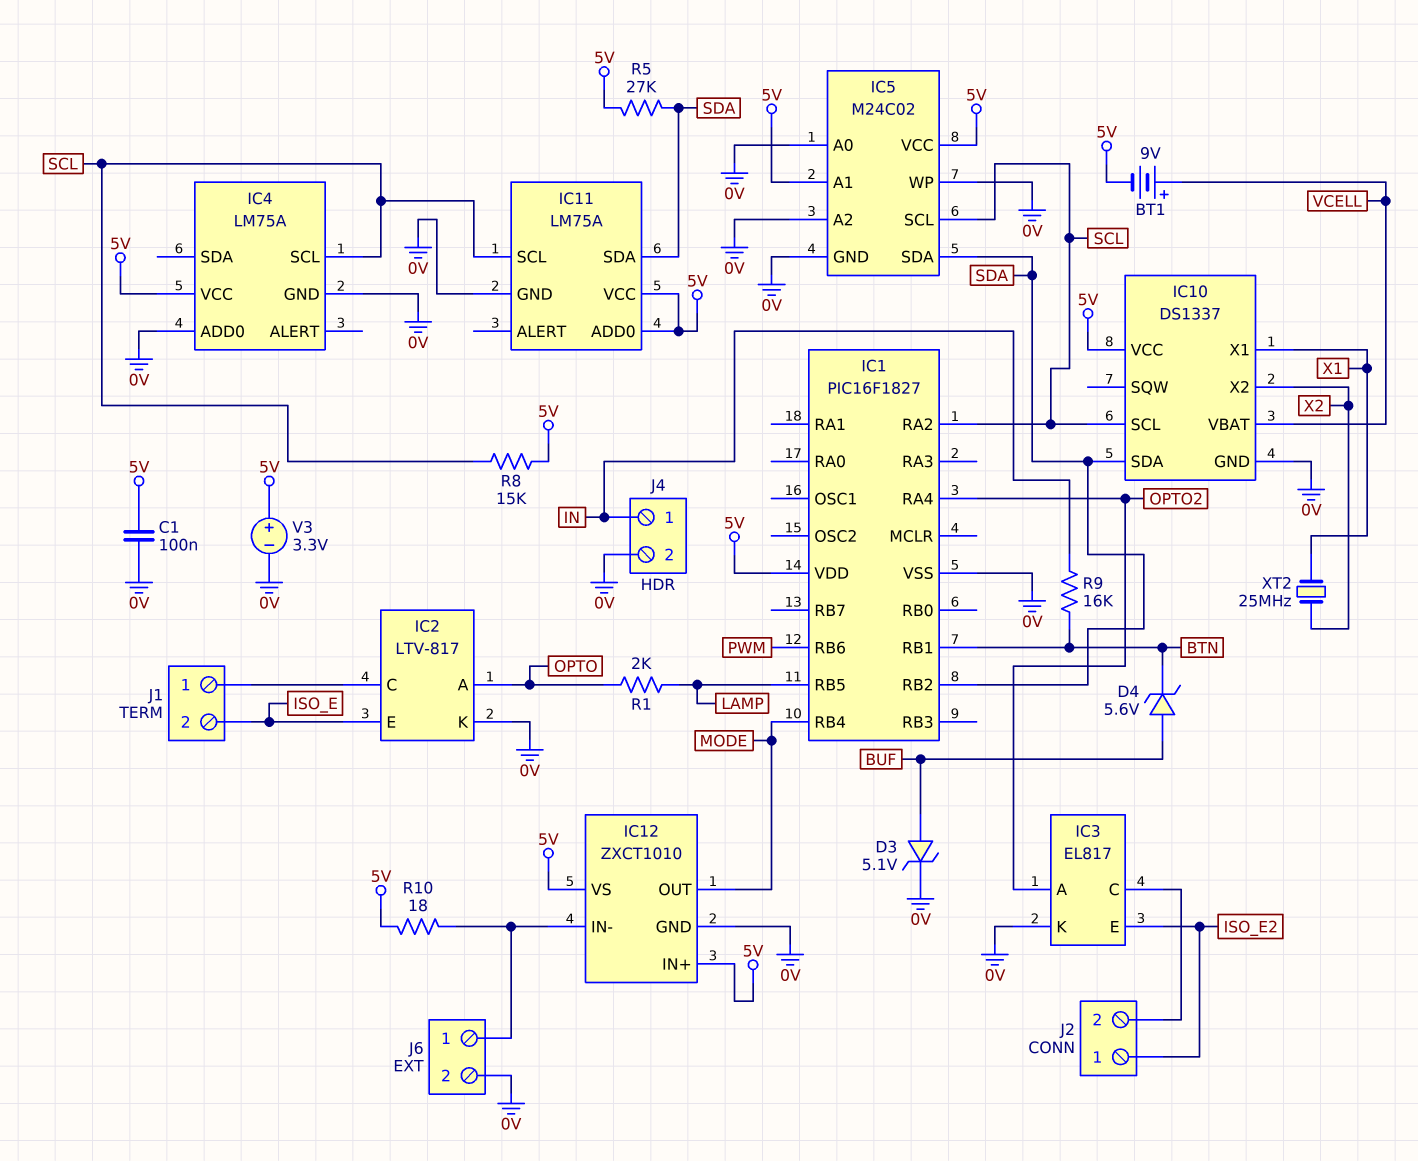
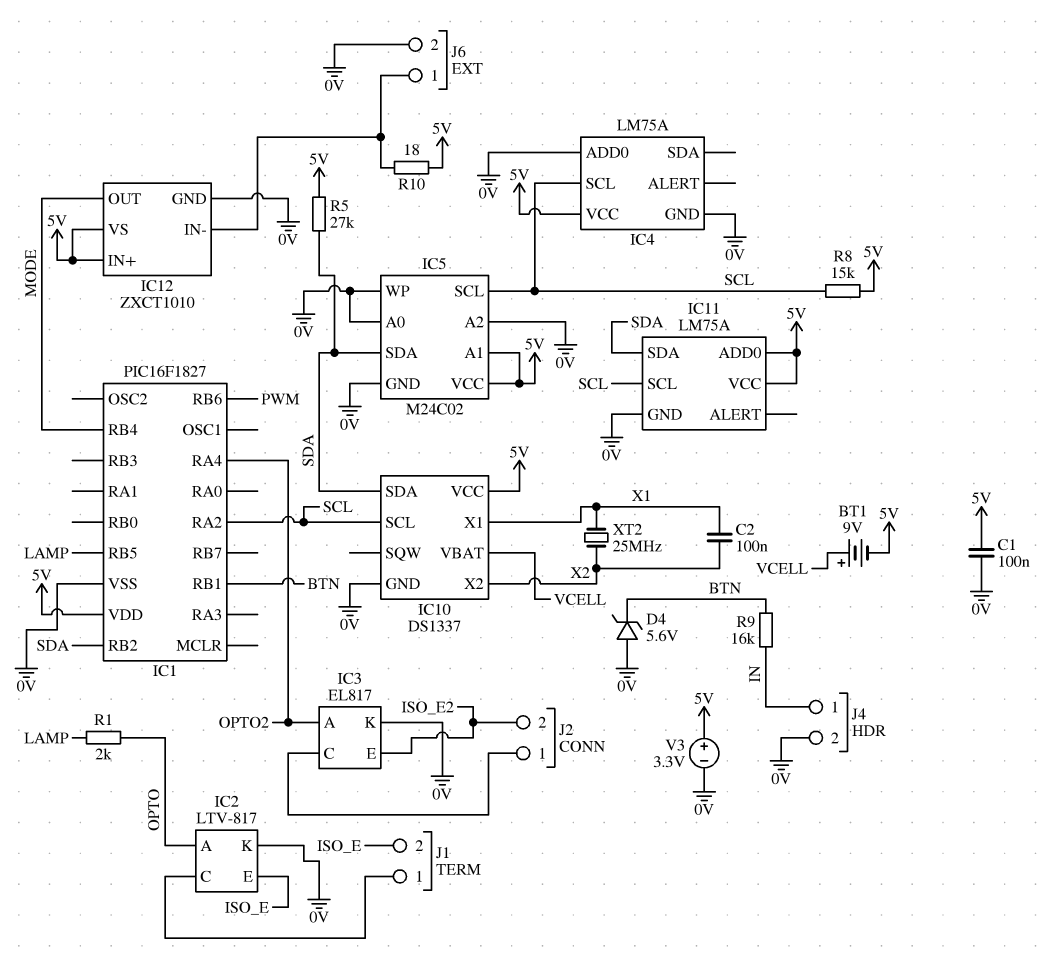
C2: none -> 100nF (X1, X2)
D3: zener 5.1V (A BUF, K 0V) -> none
D4: zener 5.6V (A BUF, K BTN) -> zener 5.6V (A 0V, K BTN)
J2 pin 1: ISO_E2 -> IC3/C
J2 pin 2: IC3/C -> ISO_E2

